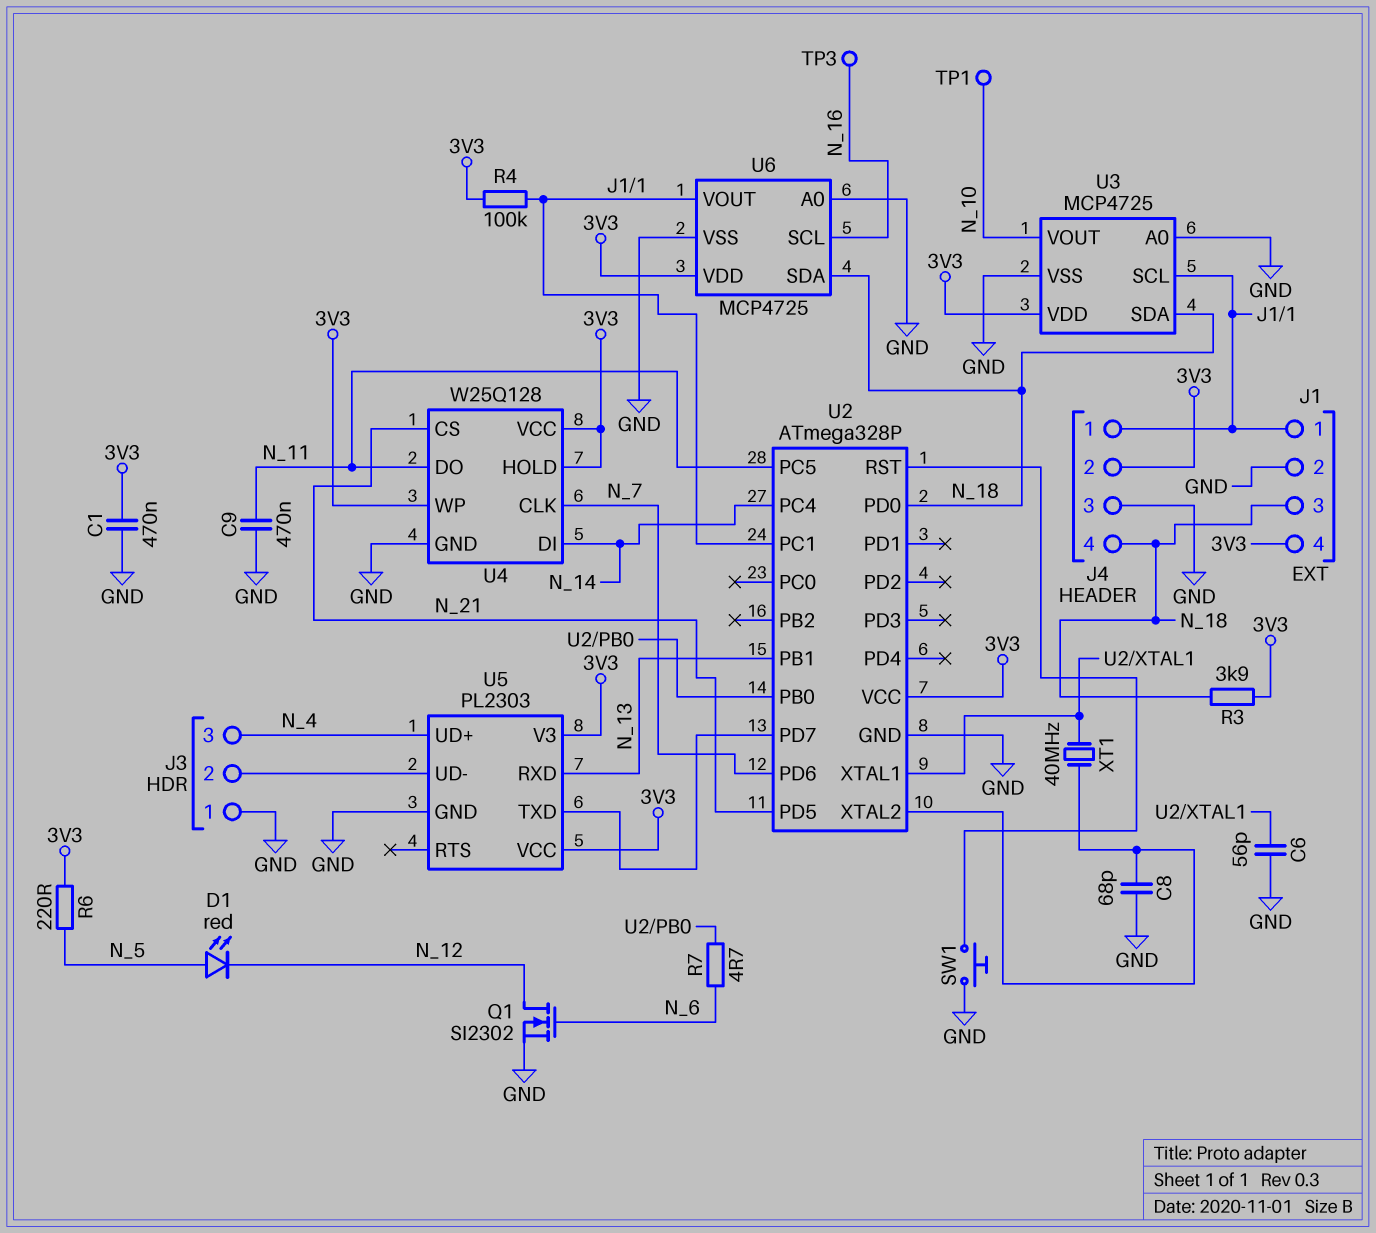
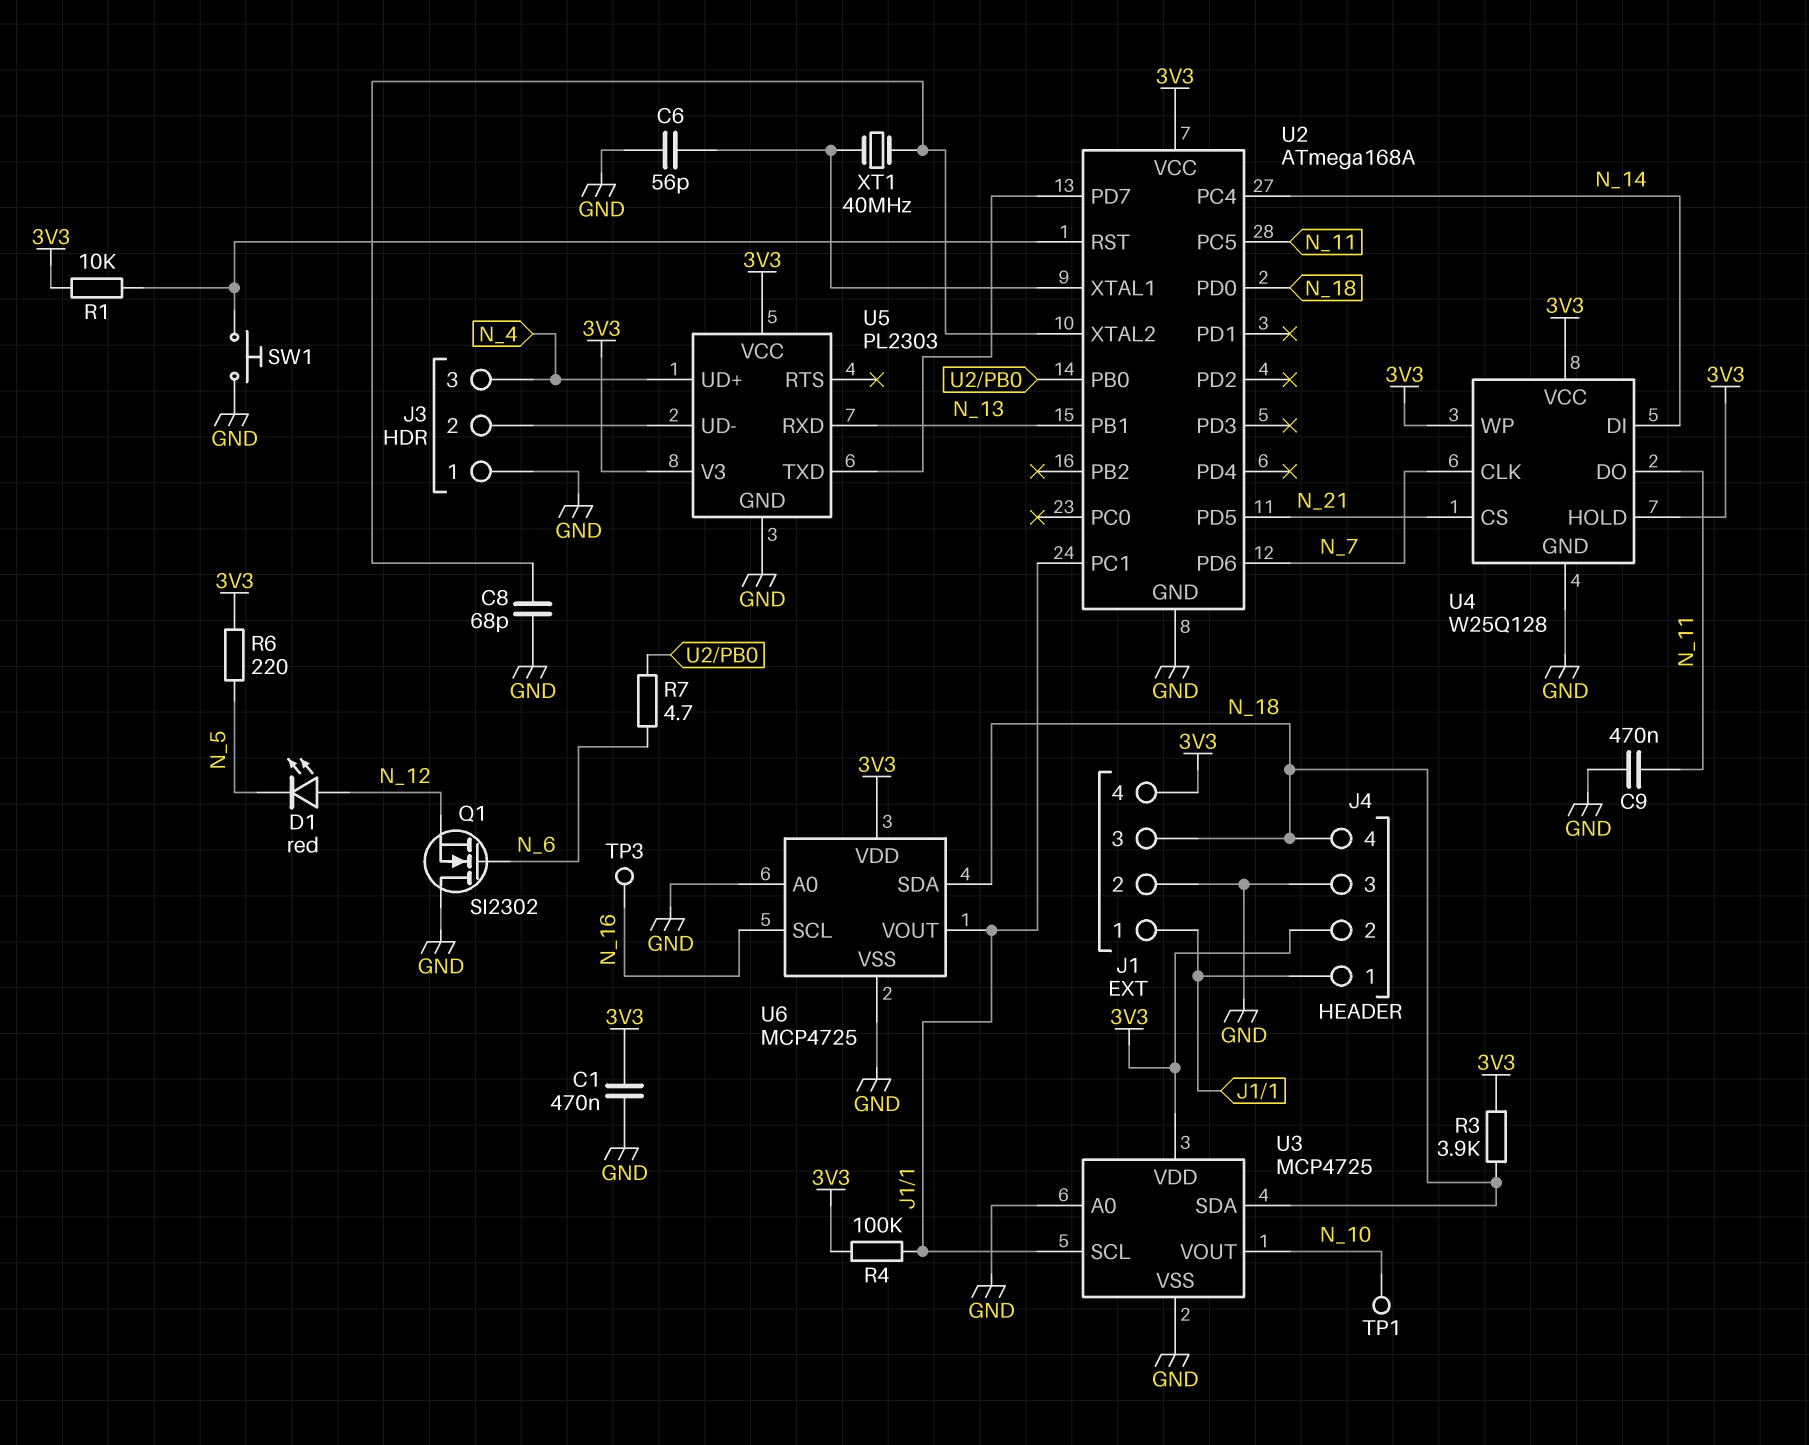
D1: LED red (A N_5, K N_12) -> LED red (A N_12, K N_5)
Q1: NMOS SI2302 (G N_6, D N_12, S GND) -> NMOS SI2302 (G N_6, D GND, S N_12)
R1: none -> 10k (3V3, U2/RST)
U2: ATmega328P -> ATmega168A

